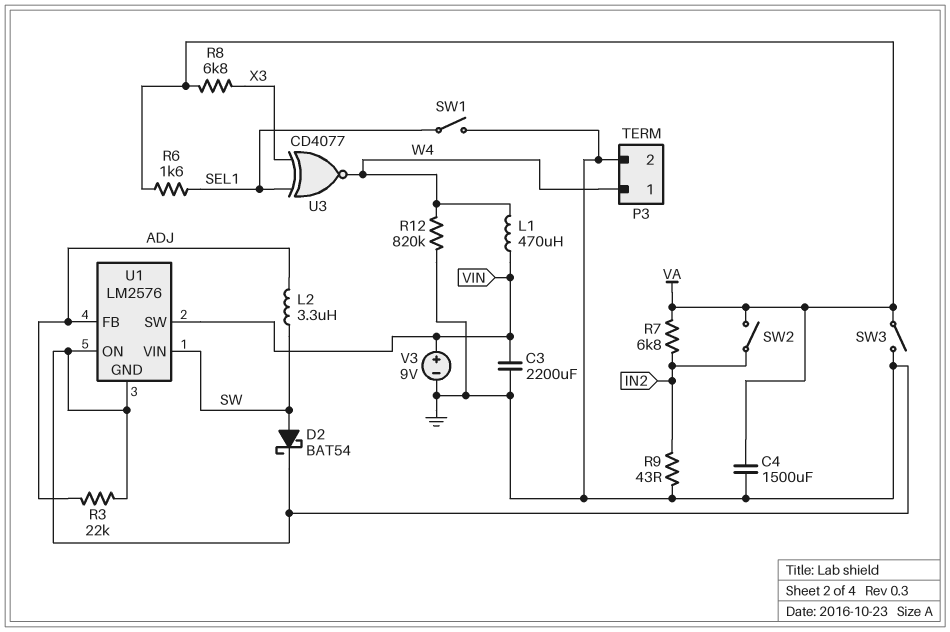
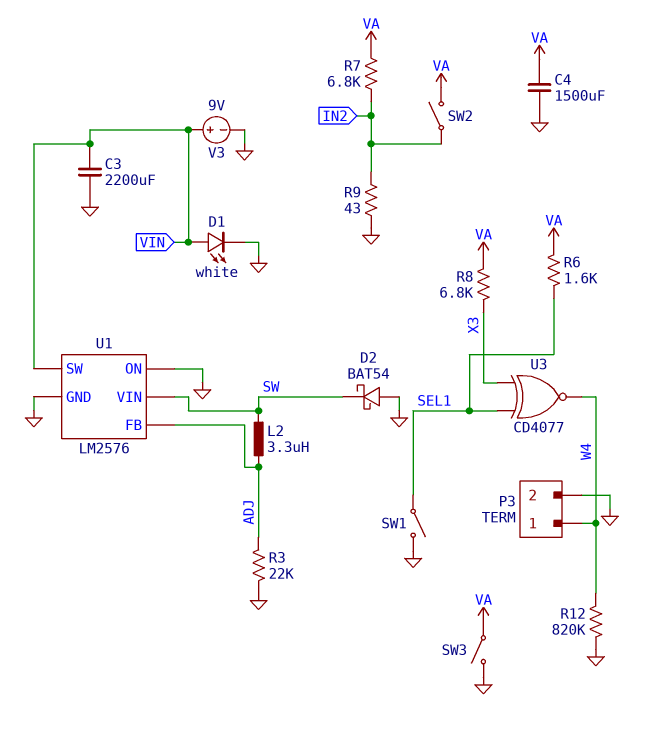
D1: none -> LED white (A VIN, K GND)
D2: schottky BAT54 (A SW, K GND) -> schottky BAT54 (A GND, K SW)
L1: 470uH (VIN, W4) -> none

